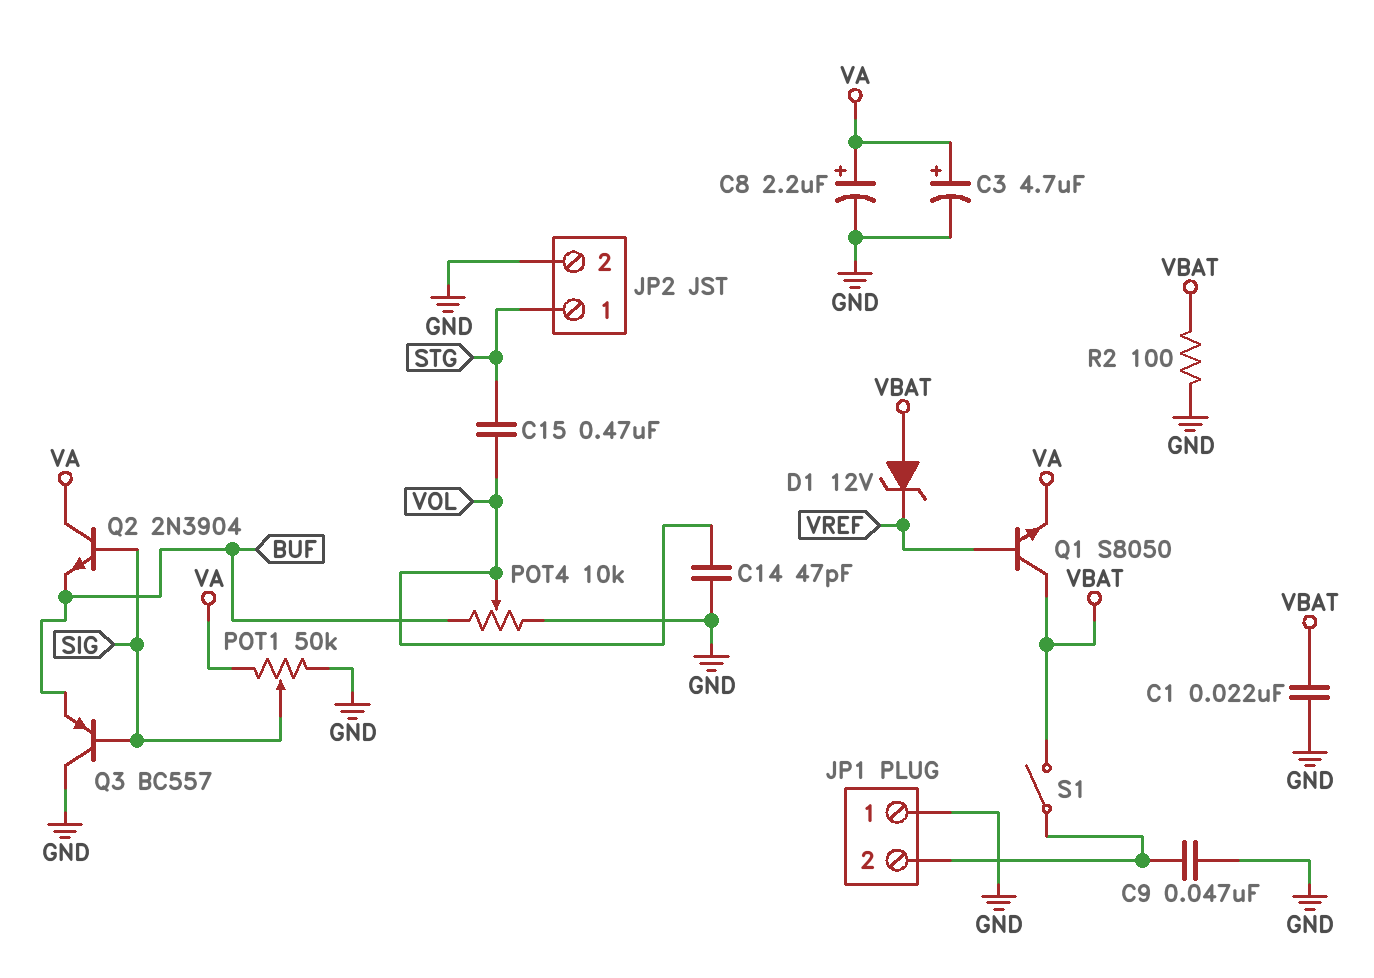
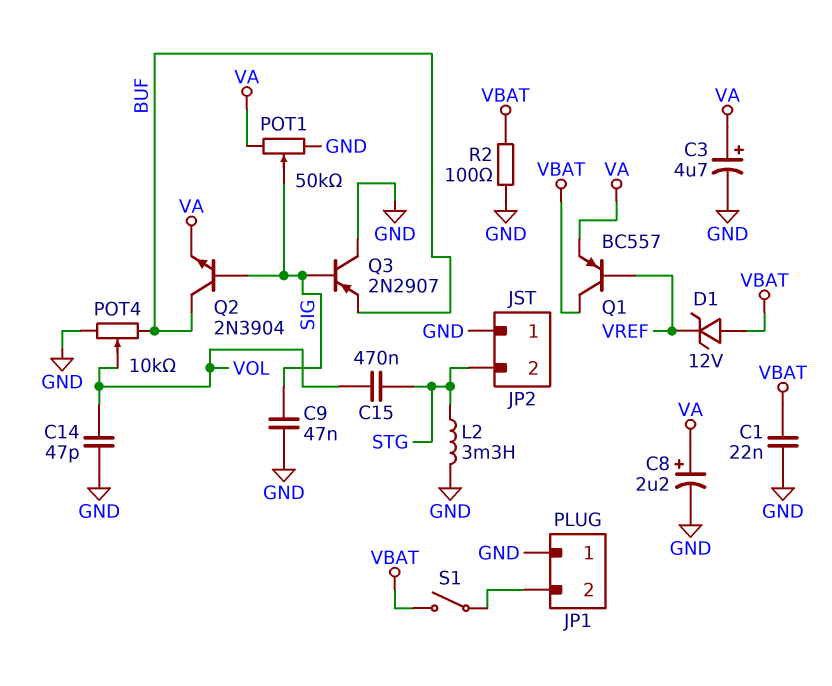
C9: 47nF (GND, JP1/2) -> 47nF (GND, SIG)
JP2 pin 1: STG -> GND
JP2 pin 2: GND -> STG
L2: none -> 3.3mH (GND, STG)
Q1: NPN S8050 (B VREF, C VBAT, E VA) -> PNP BC557 (B VREF, C VBAT, E VA)
Q2: NPN 2N3904 (B SIG, C VA, E BUF) -> NPN 2N3904 (B SIG, C BUF, E VA)
Q3: PNP BC557 (B SIG, C GND, E BUF) -> PNP 2N2907 (B SIG, C GND, E BUF)

